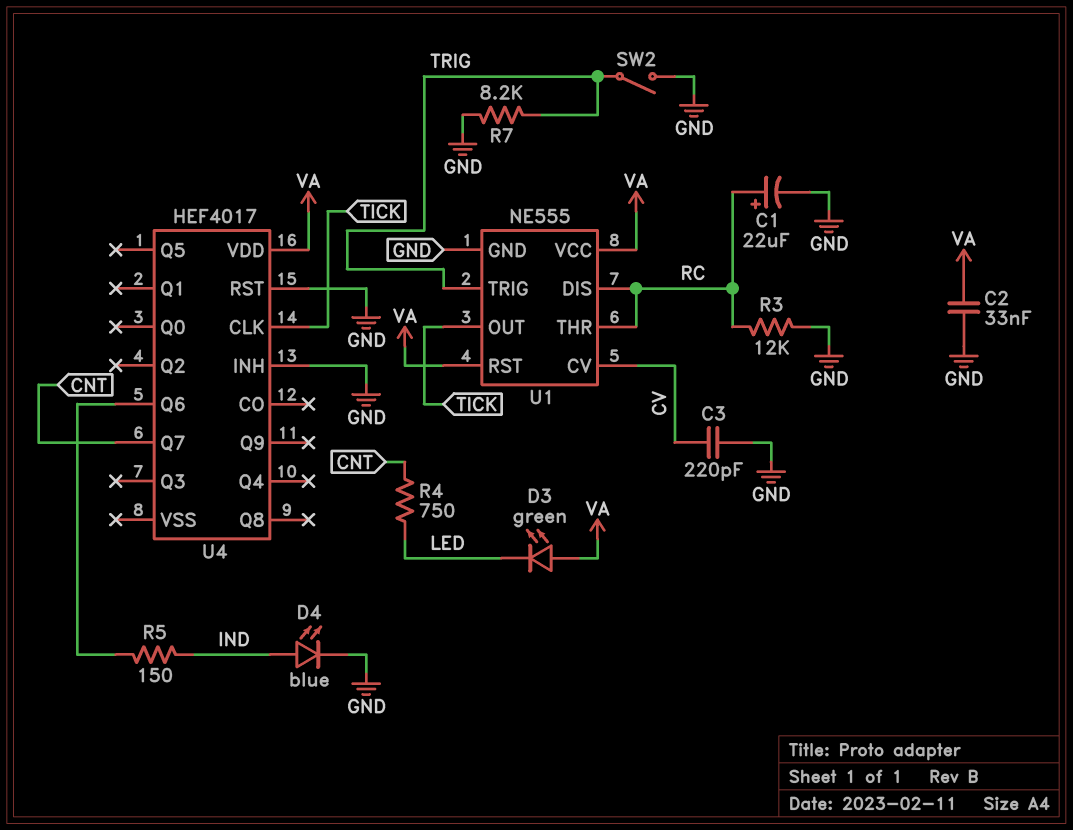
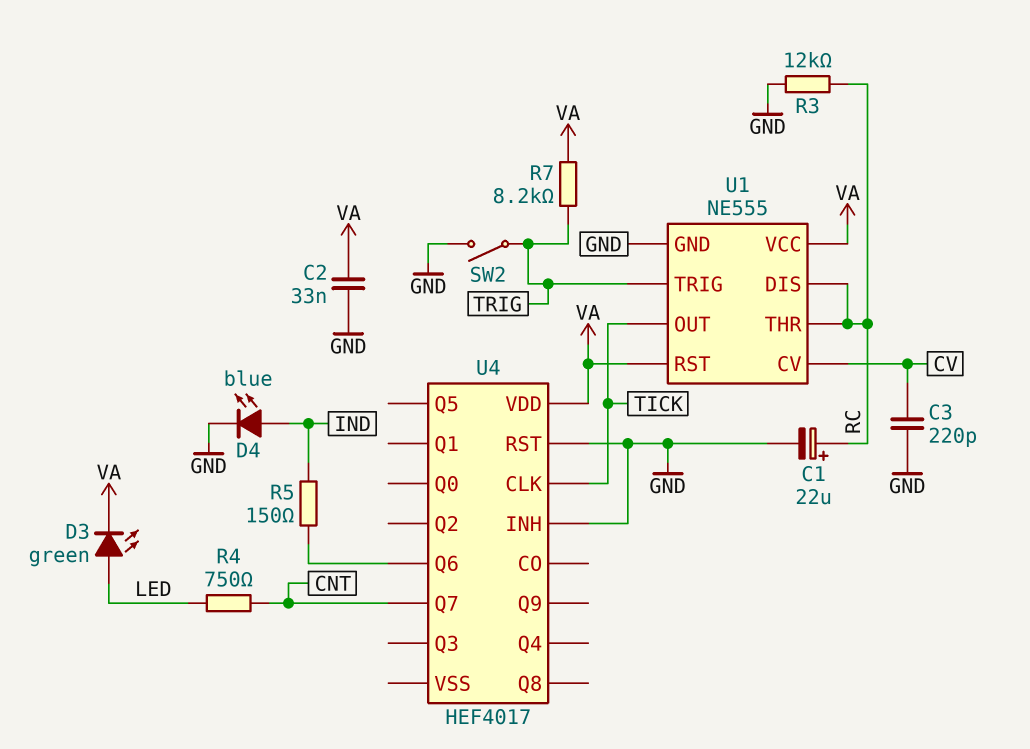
D3: LED green (A VA, K LED) -> LED green (A LED, K VA)
R7: 8.2k (GND, TRIG) -> 8.2k (TRIG, VA)

